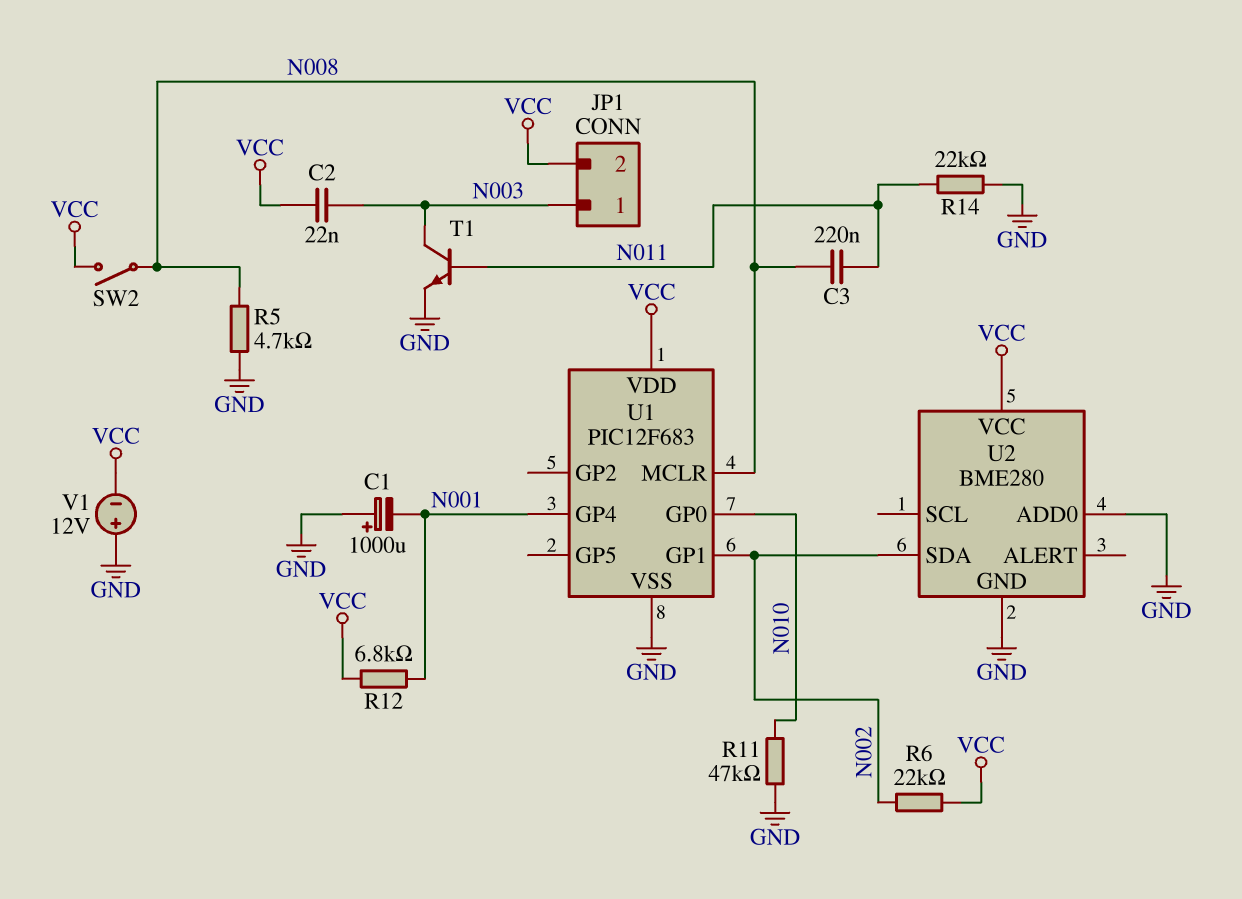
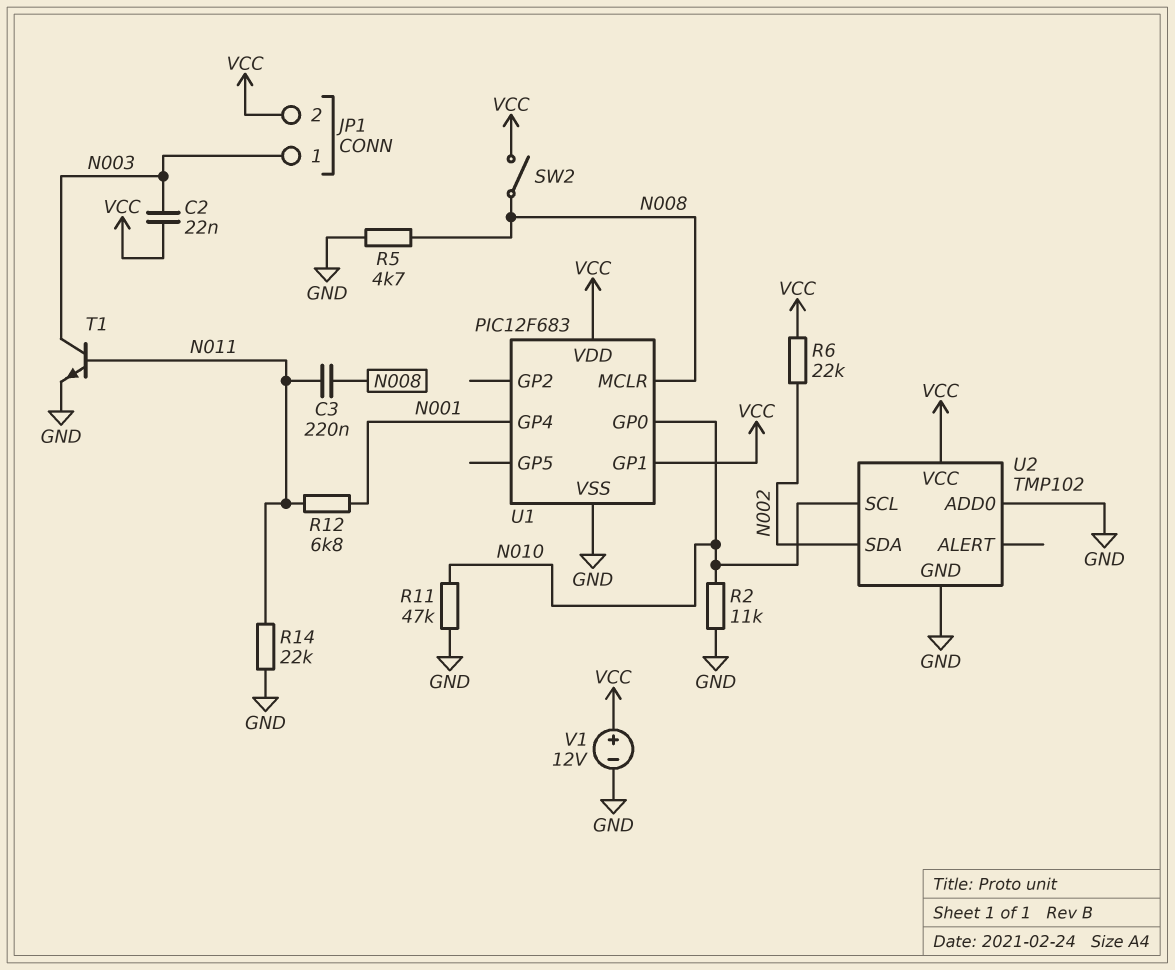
C1: 1000uF (plus GND, minus N001) -> none
R2: none -> 11k (GND, N010)
R12: 6.8k (N001, VCC) -> 6.8k (N001, N011)
U1 pin GP1: N002 -> VCC
U2: BME280 -> TMP102
U2 pin SCL: none -> N010
V1: 12V (plus GND, minus VCC) -> 12V (plus VCC, minus GND)

